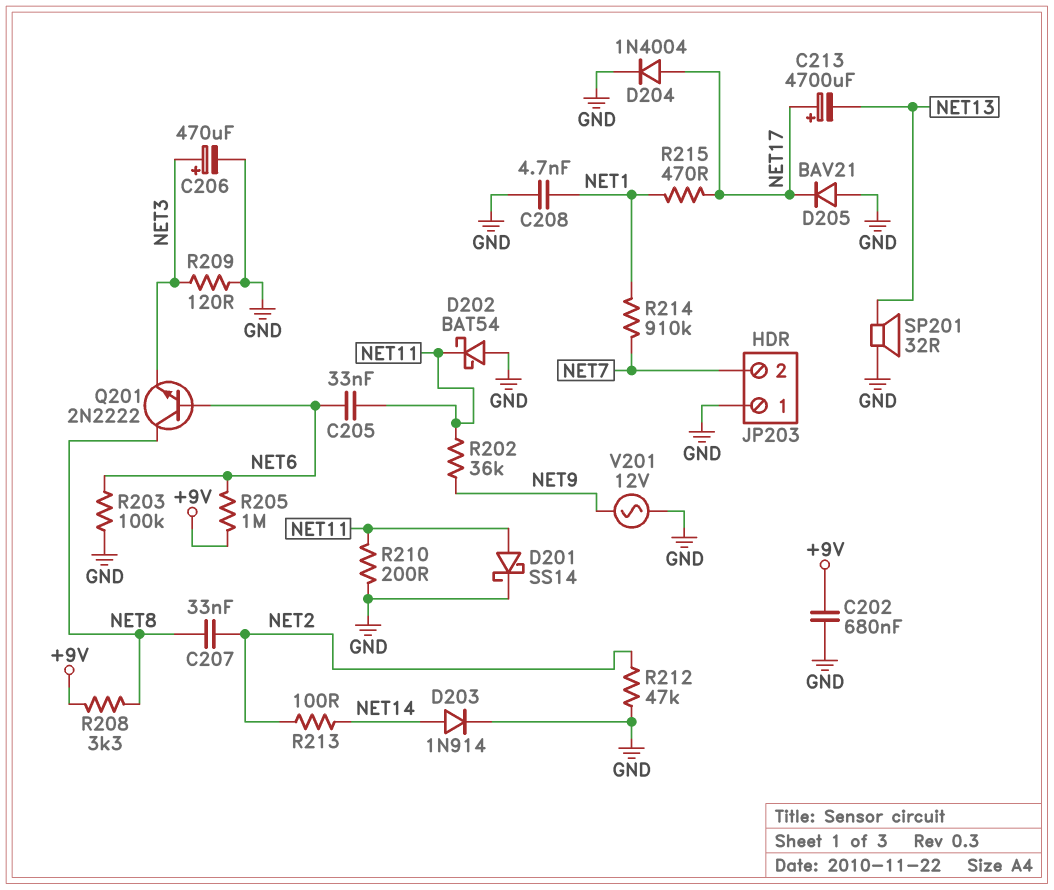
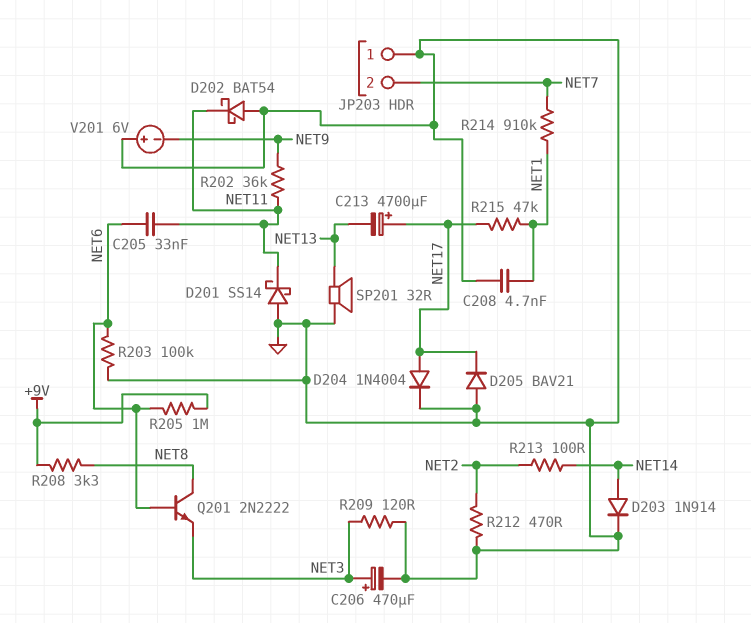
C202: 680nF (+9V, GND) -> none
C207: 33nF (NET2, NET8) -> none
D201: schottky SS14 (A NET11, K GND) -> schottky SS14 (A GND, K NET11)
R210: 200 (GND, NET11) -> none
R212: 47k (GND, NET2) -> 470 (GND, NET2)
R215: 470 (NET1, NET17) -> 47k (NET1, NET17)
V201: AC 12V (GND, NET9) -> 6V (plus GND, minus NET9)

